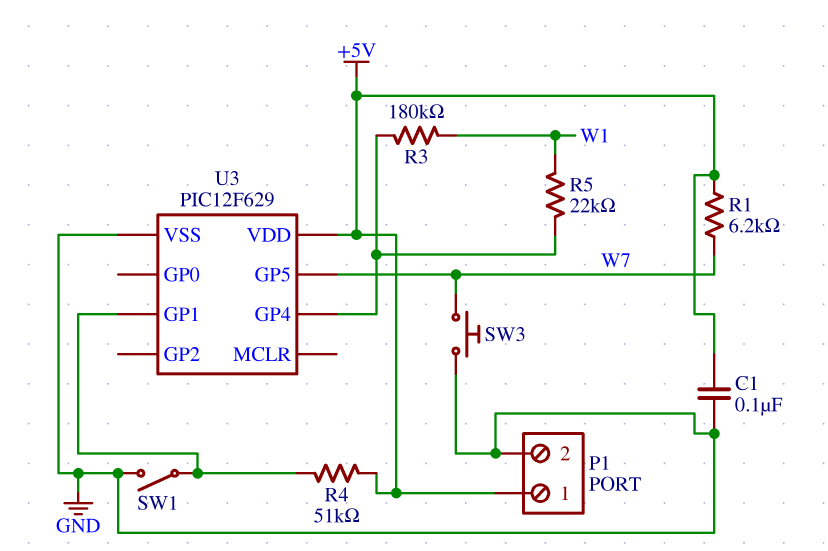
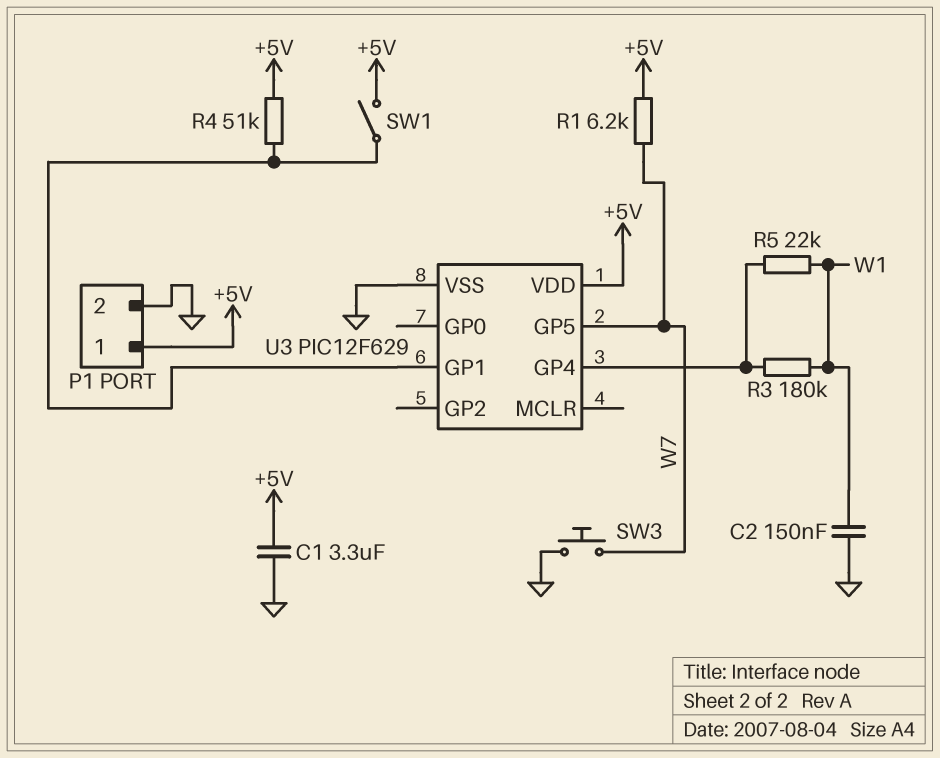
C1: 100nF (+5V, GND) -> 3.3uF (+5V, GND)
C2: none -> 150nF (GND, W1)
SW1: switch (GND, U3/GP1) -> switch (+5V, U3/GP1)

